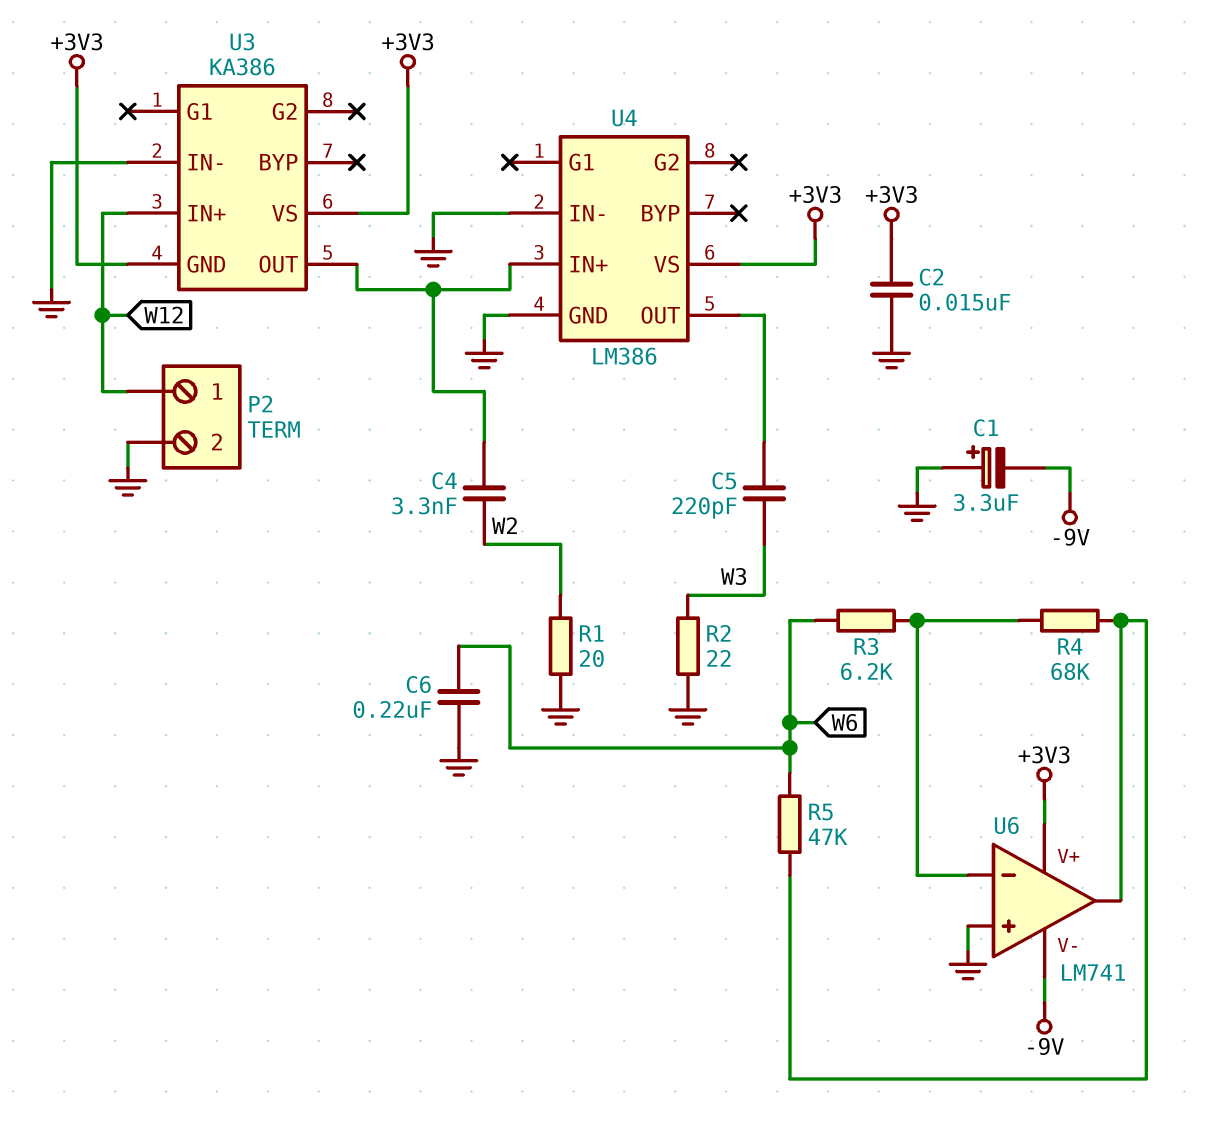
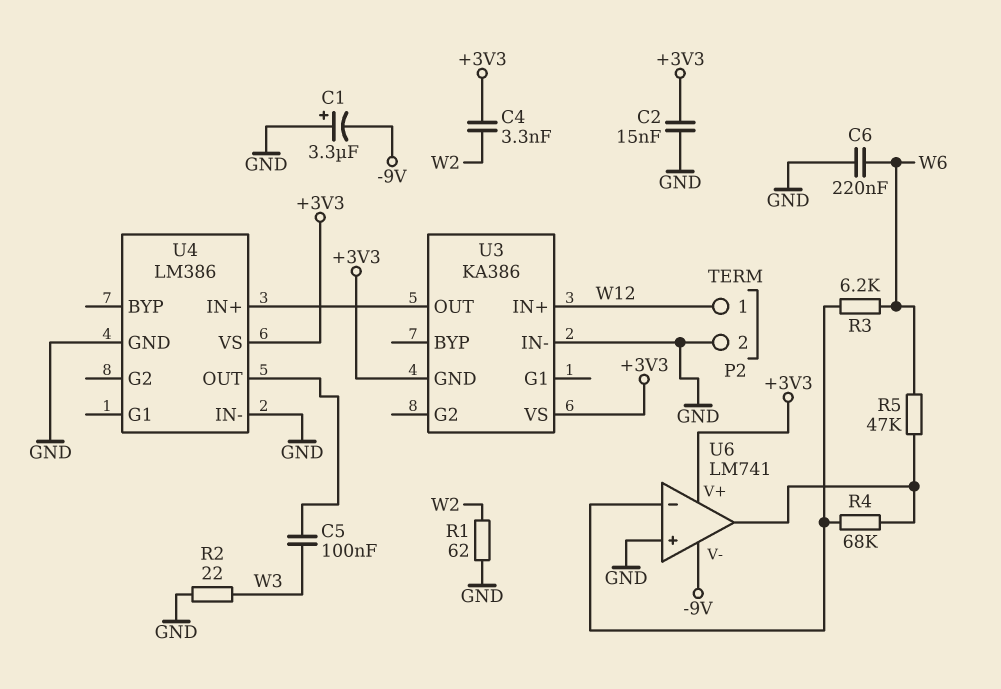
C4: 3.3nF (U3/OUT, W2) -> 3.3nF (+3V3, W2)
C5: 220pF (U4/OUT, W3) -> 100nF (U4/OUT, W3)
R1: 20 (GND, W2) -> 62 (GND, W2)

